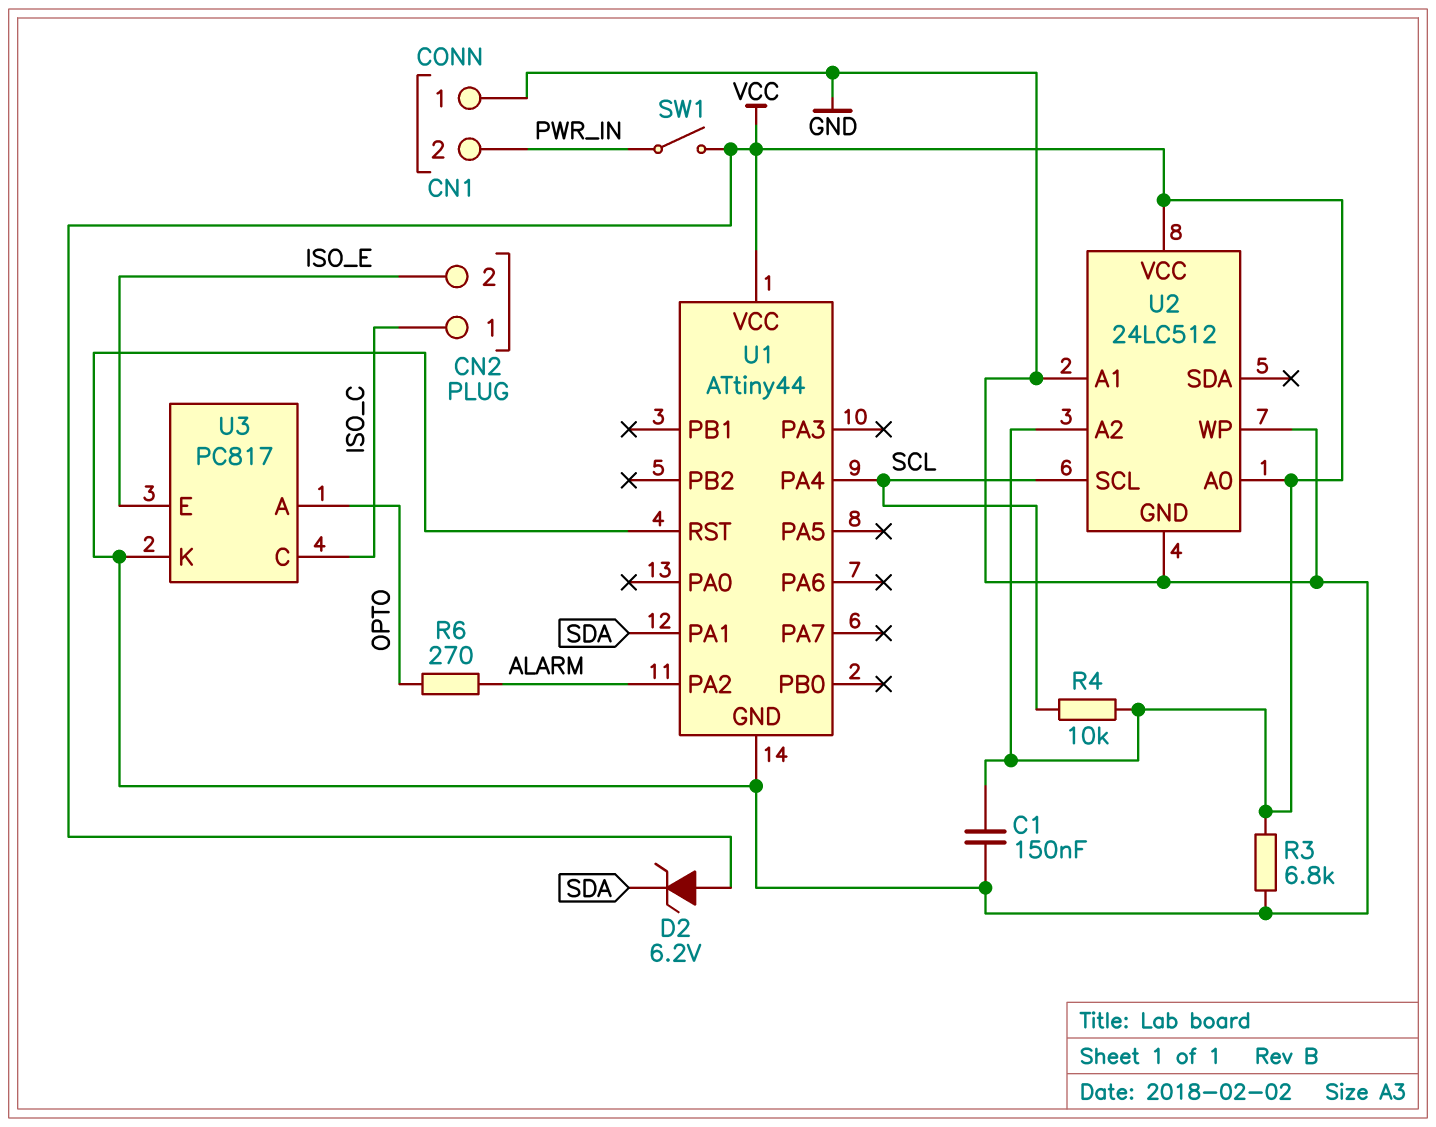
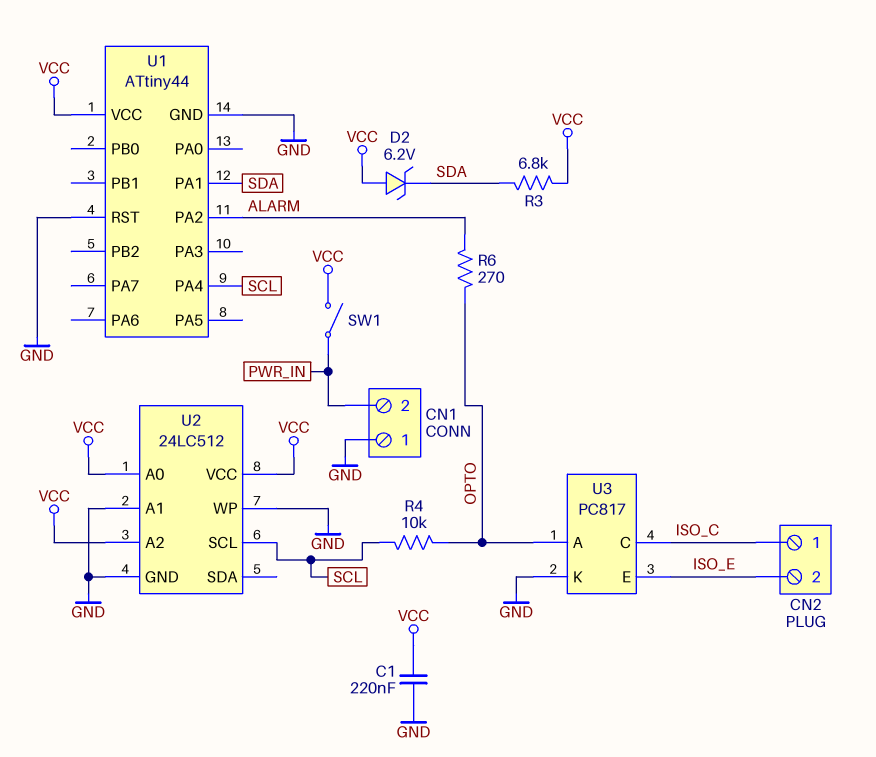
C1: 150nF (GND, VCC) -> 220nF (GND, VCC)
R3: 6.8k (GND, VCC) -> 6.8k (SDA, VCC)
R4: 10k (SCL, VCC) -> 10k (OPTO, SCL)

